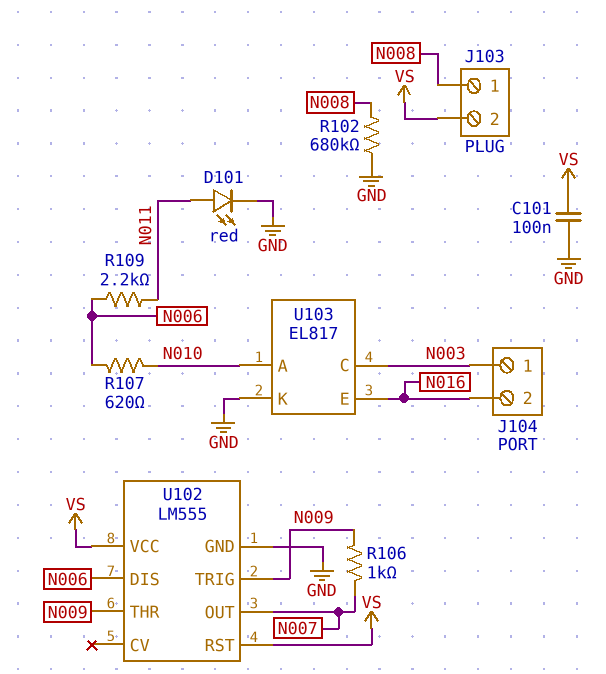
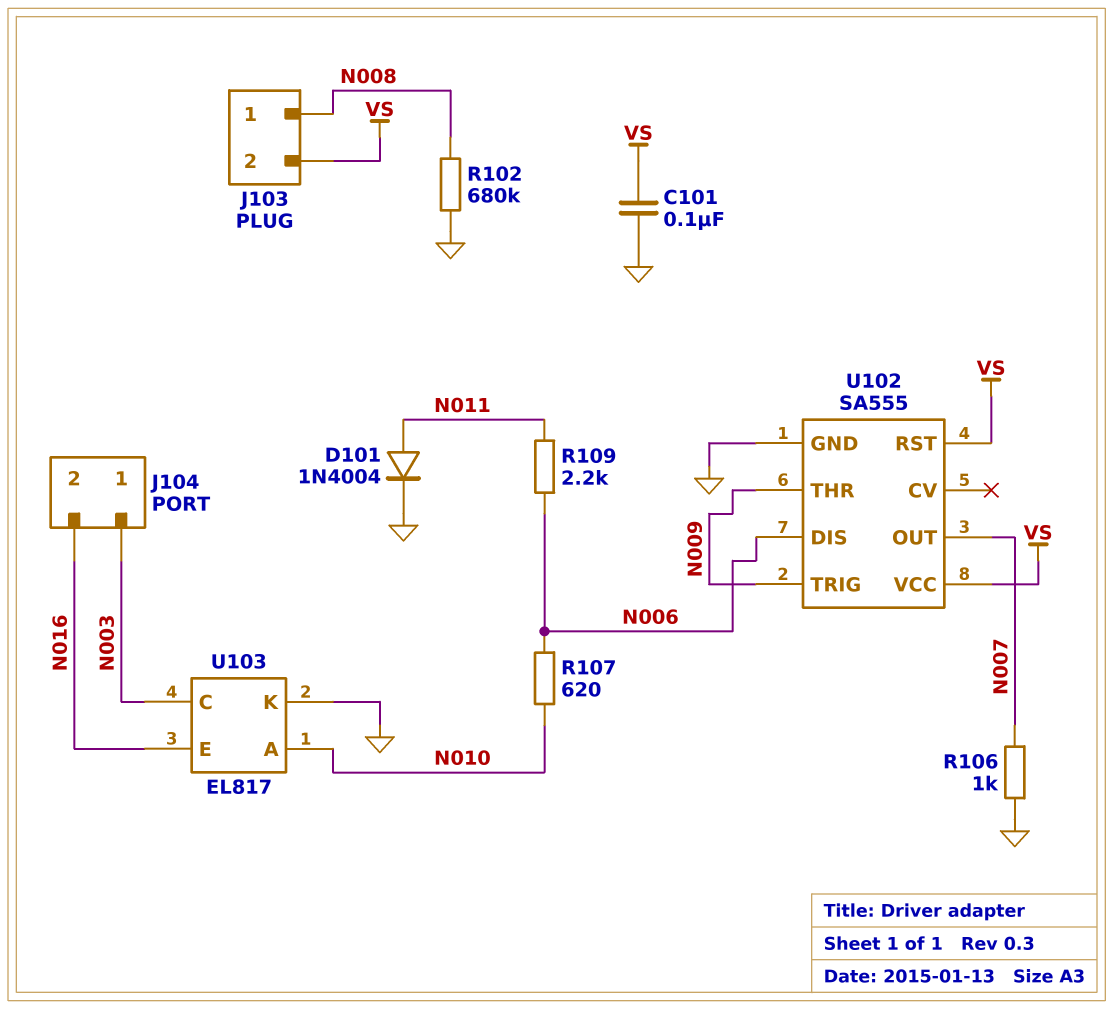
D101: LED red (A N011, K GND) -> diode 1N4004 (A N011, K GND)
R106: 1k (N007, N009) -> 1k (GND, N007)
U102: LM555 -> SA555

